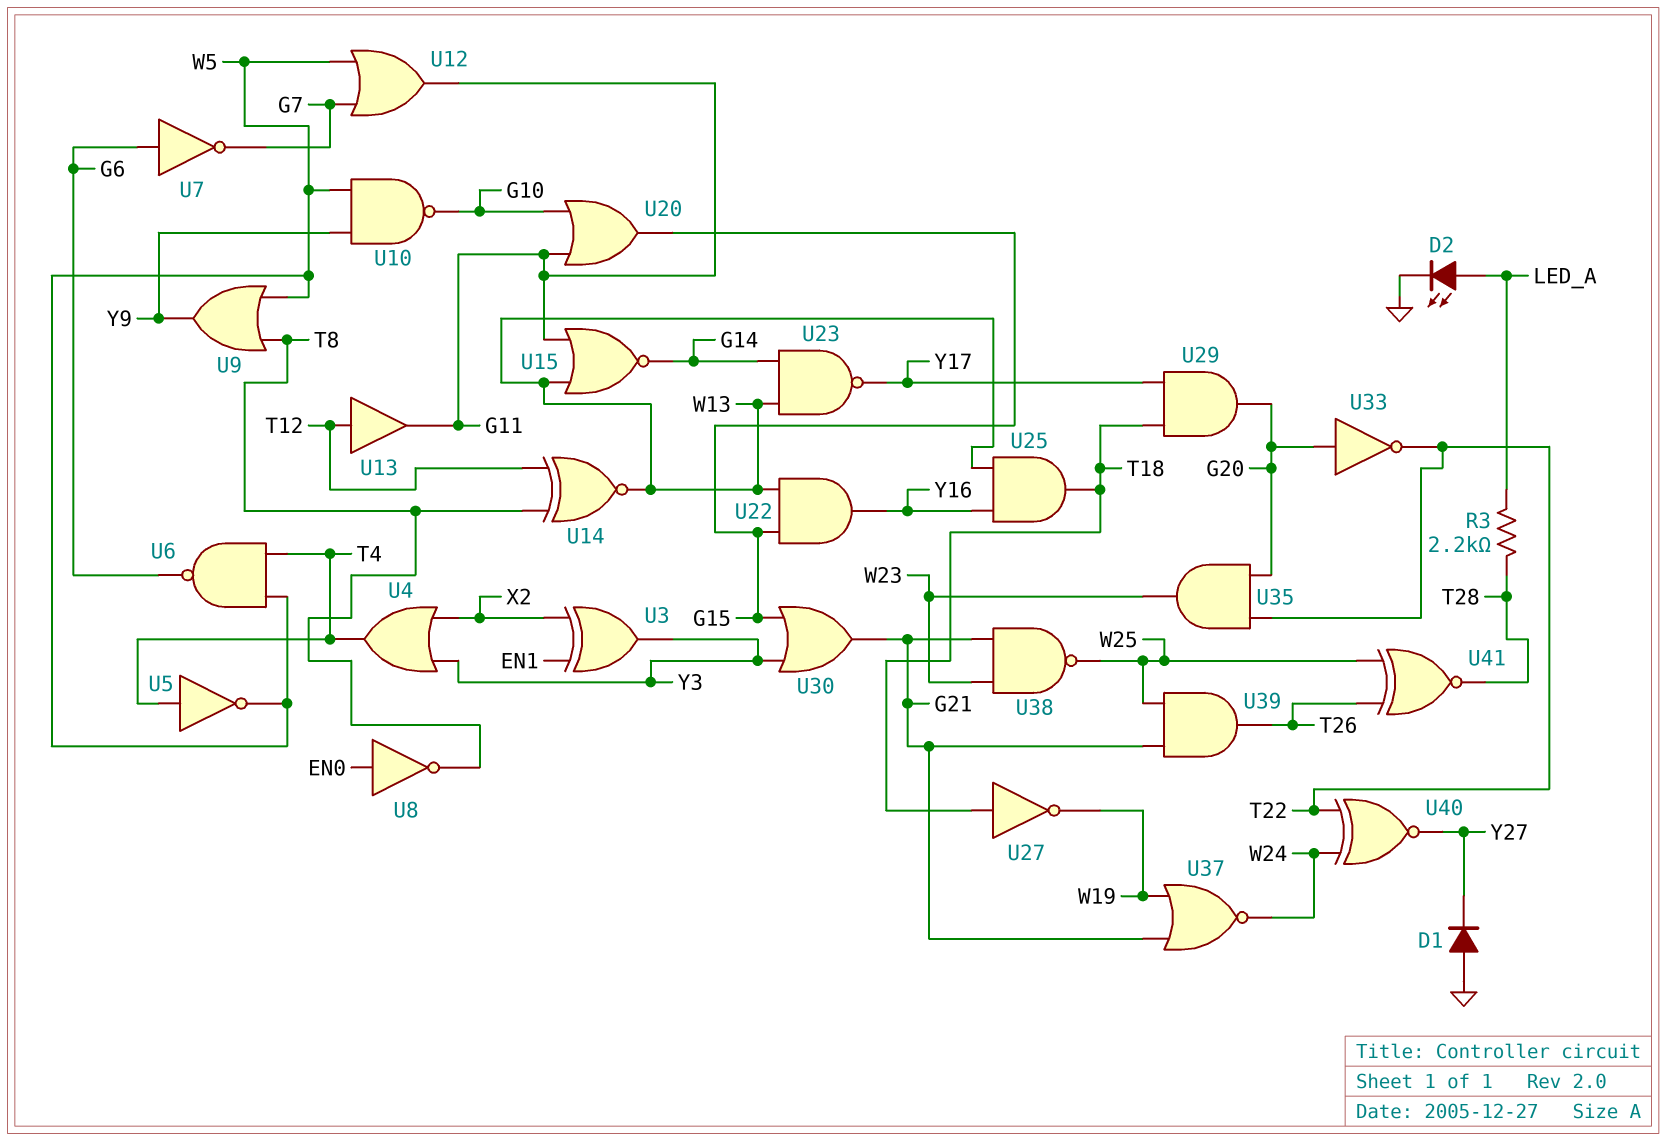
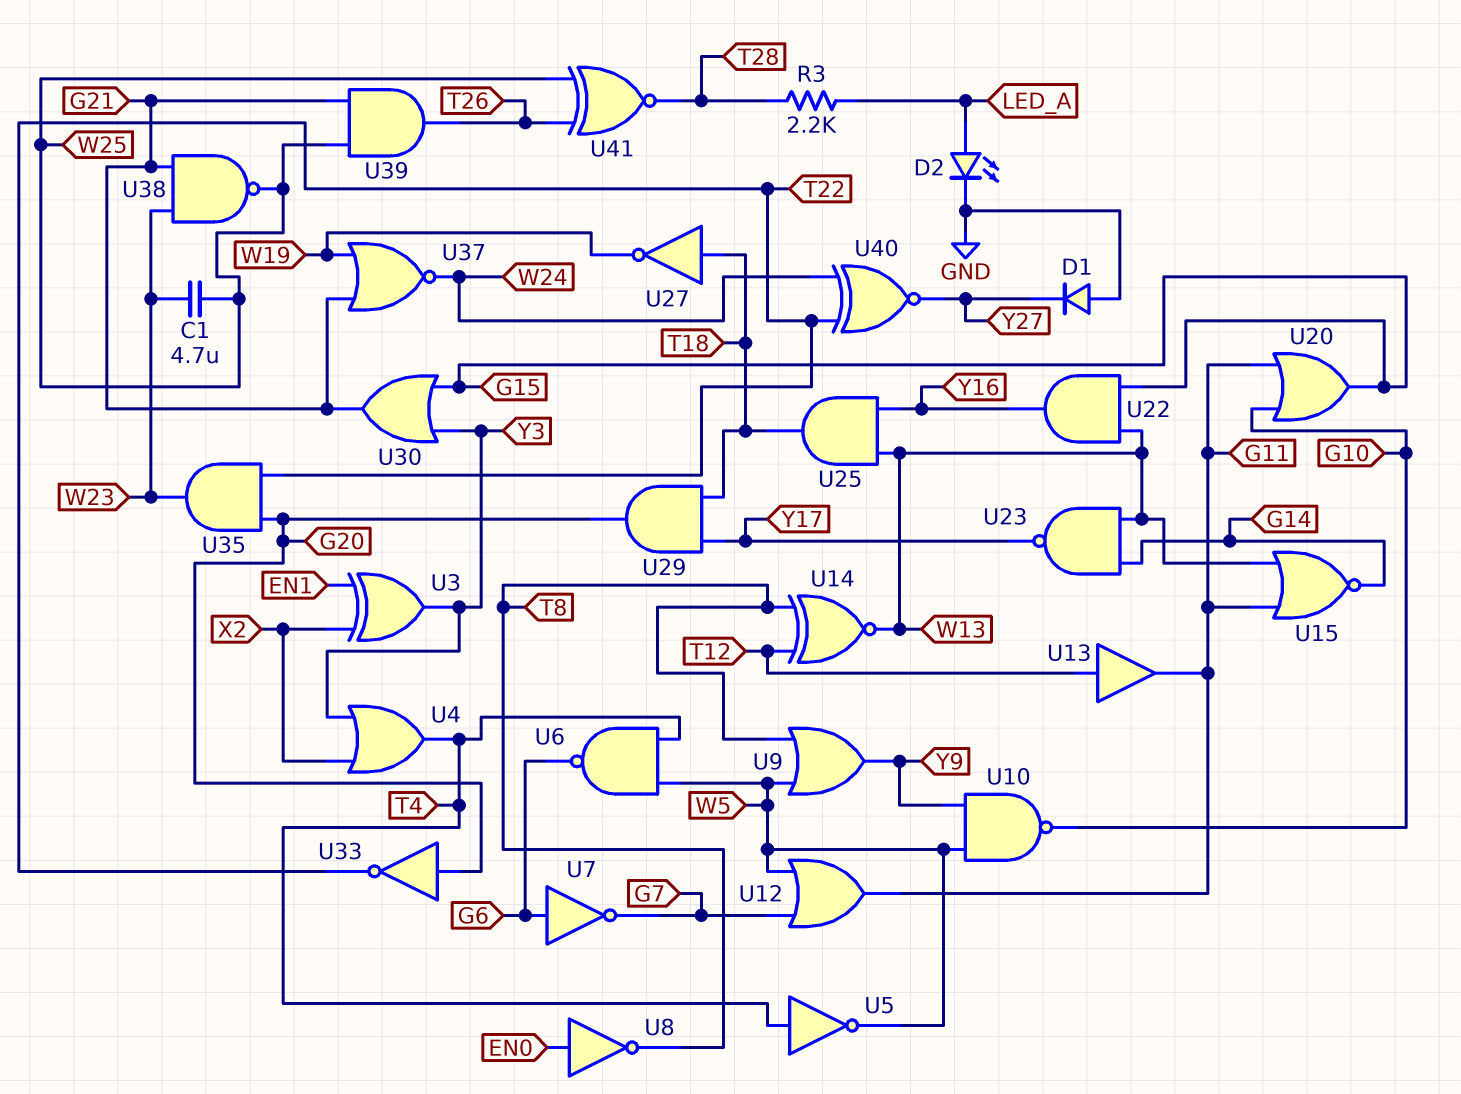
C1: none -> 4.7uF (W23, W25)

